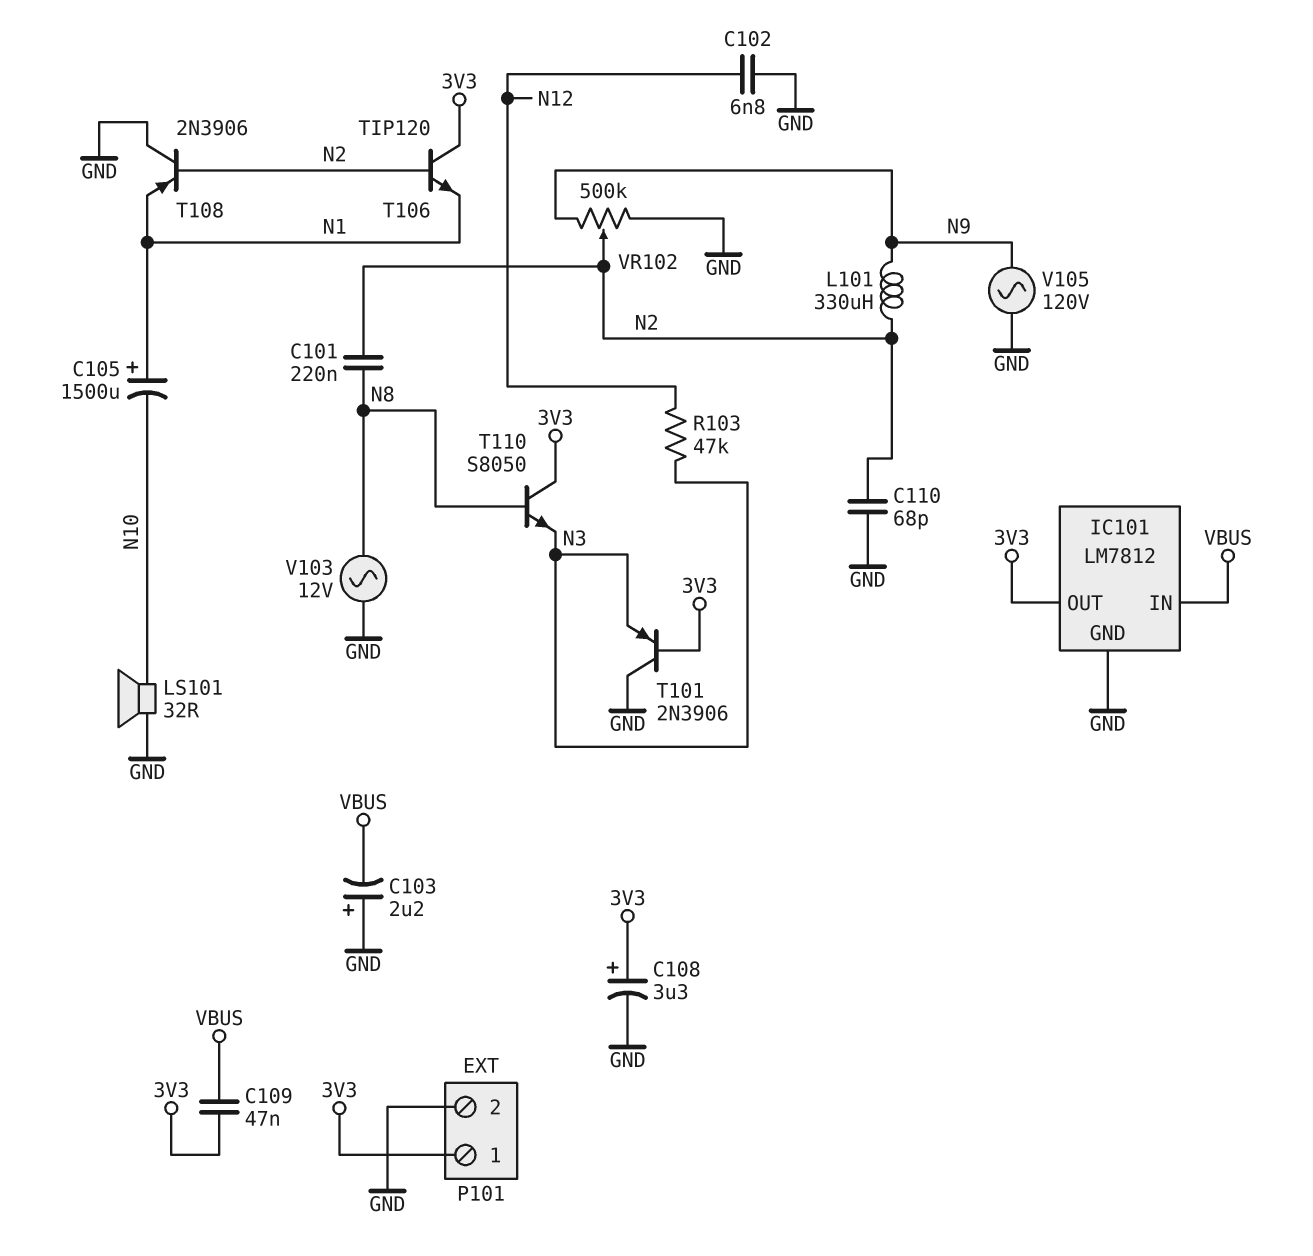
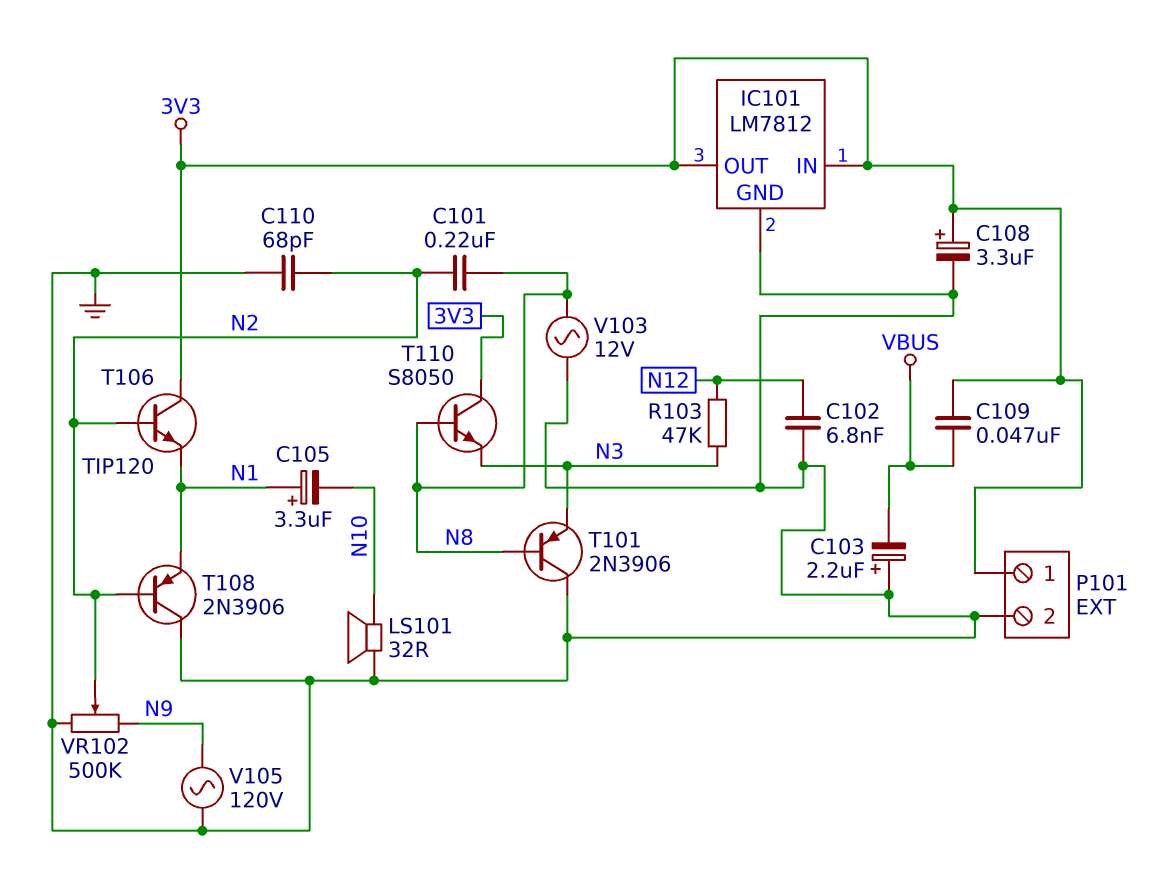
C105: 1500uF (plus N1, minus N10) -> 3.3uF (plus N1, minus N10)
IC101 pin IN: VBUS -> 3V3
L101: 330uH (N2, N9) -> none
T101: PNP 2N3906 (B 3V3, C GND, E N3) -> PNP 2N3906 (B N8, C GND, E N3)

